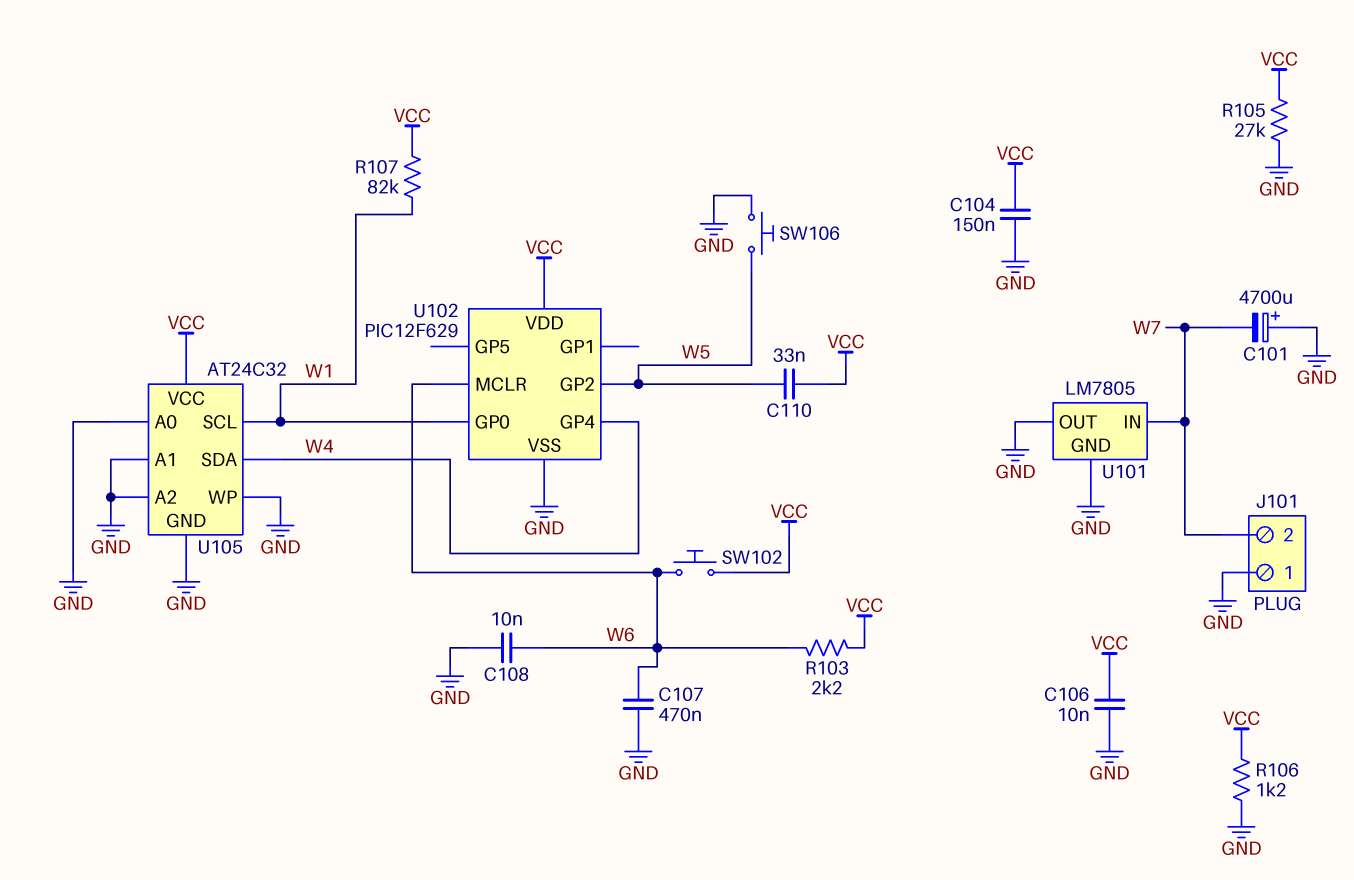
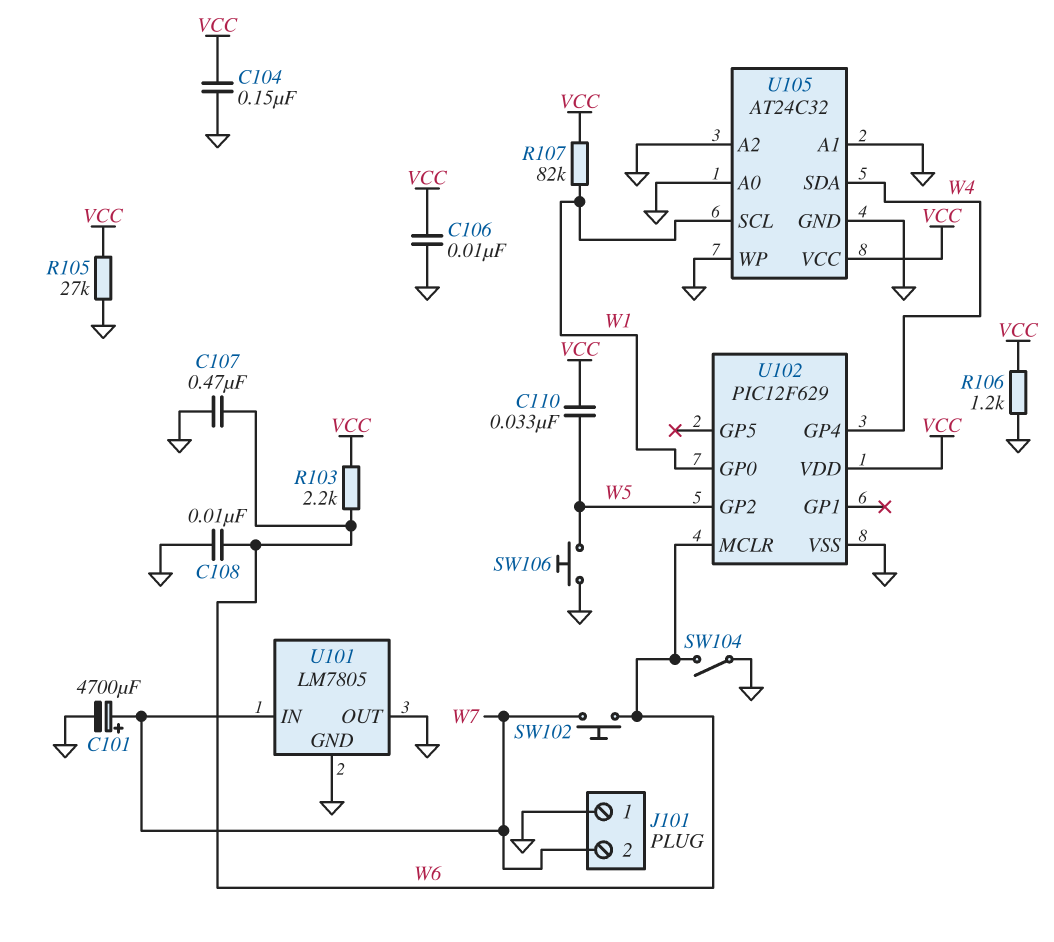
C101: 4700uF (plus GND, minus W7) -> 4700uF (plus W7, minus GND)
SW102: button (VCC, W6) -> button (W6, W7)
SW104: none -> switch (GND, W6)

